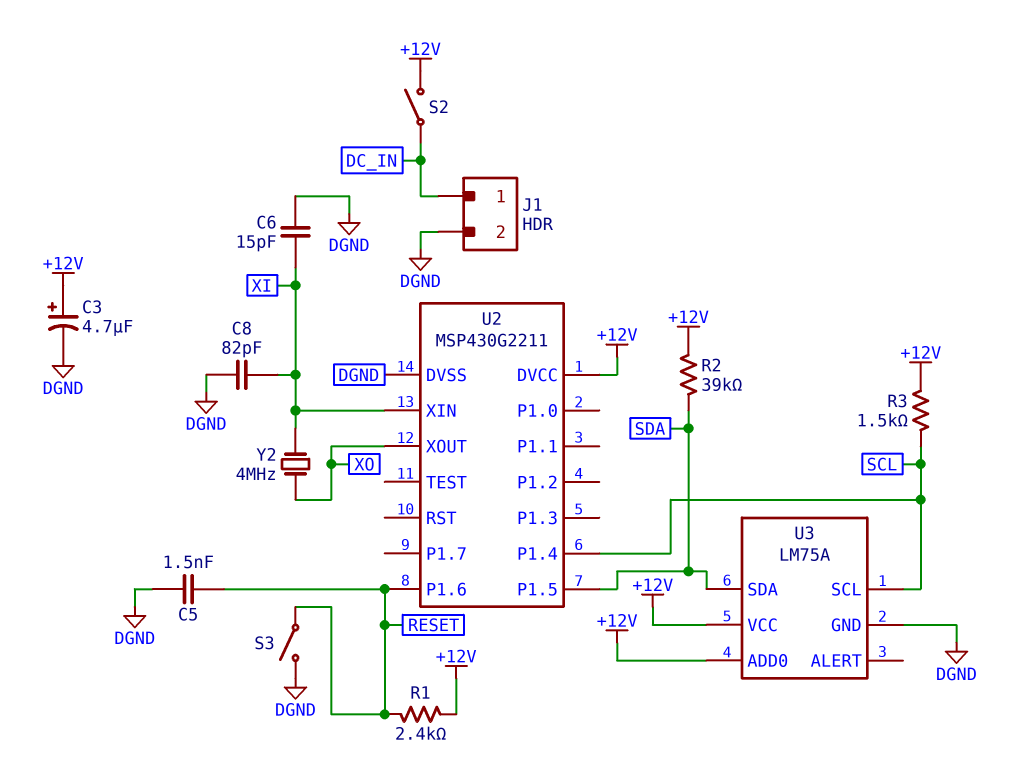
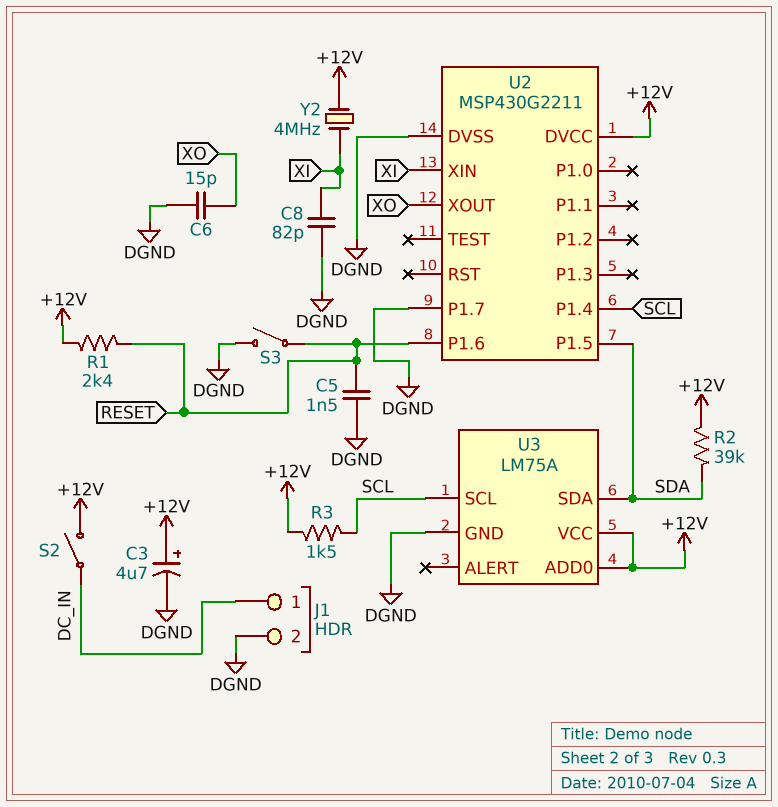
C6: 15pF (DGND, XI) -> 15pF (DGND, XO)
U2 pin P1.7: none -> DGND
Y2: 4MHz (XI, XO) -> 4MHz (+12V, XI)

